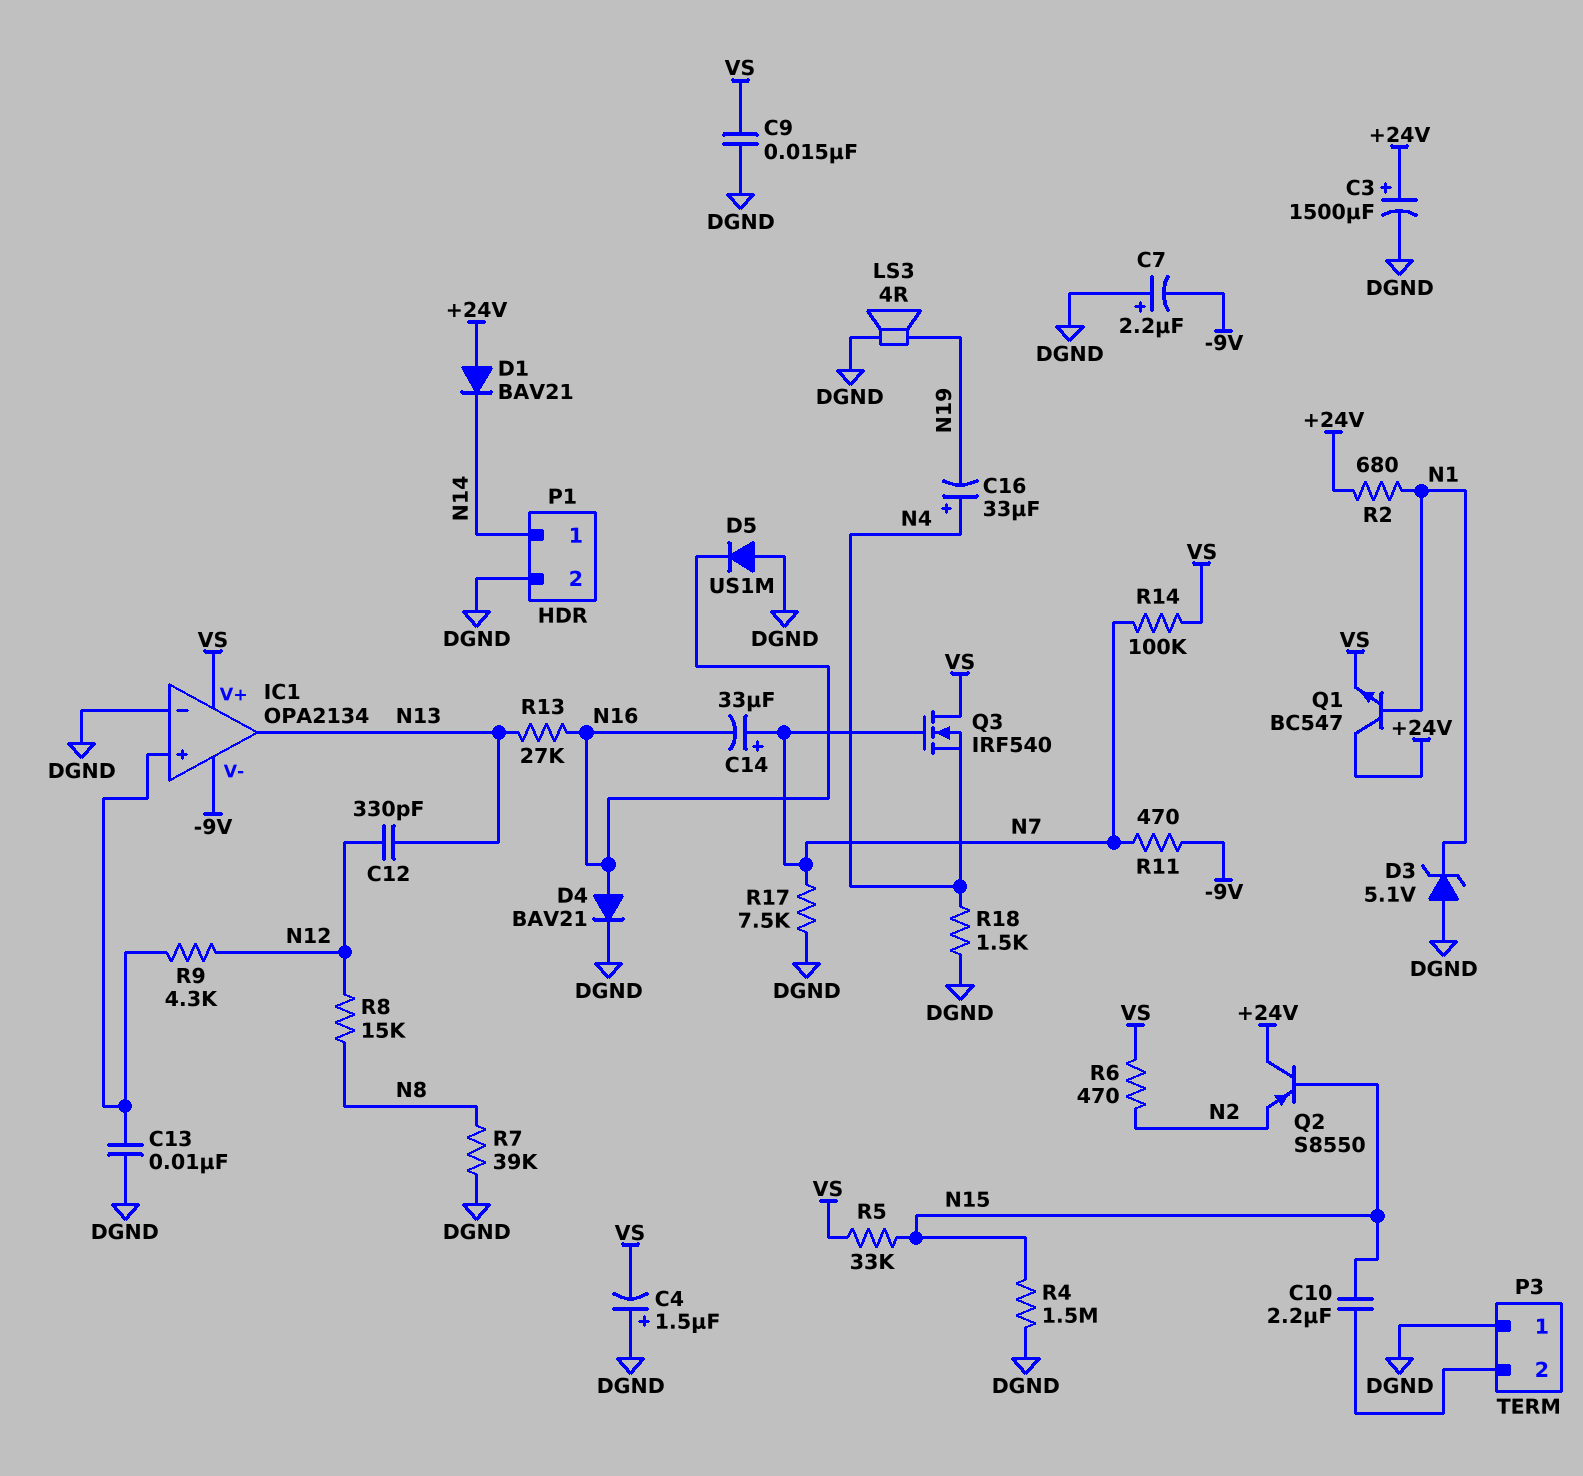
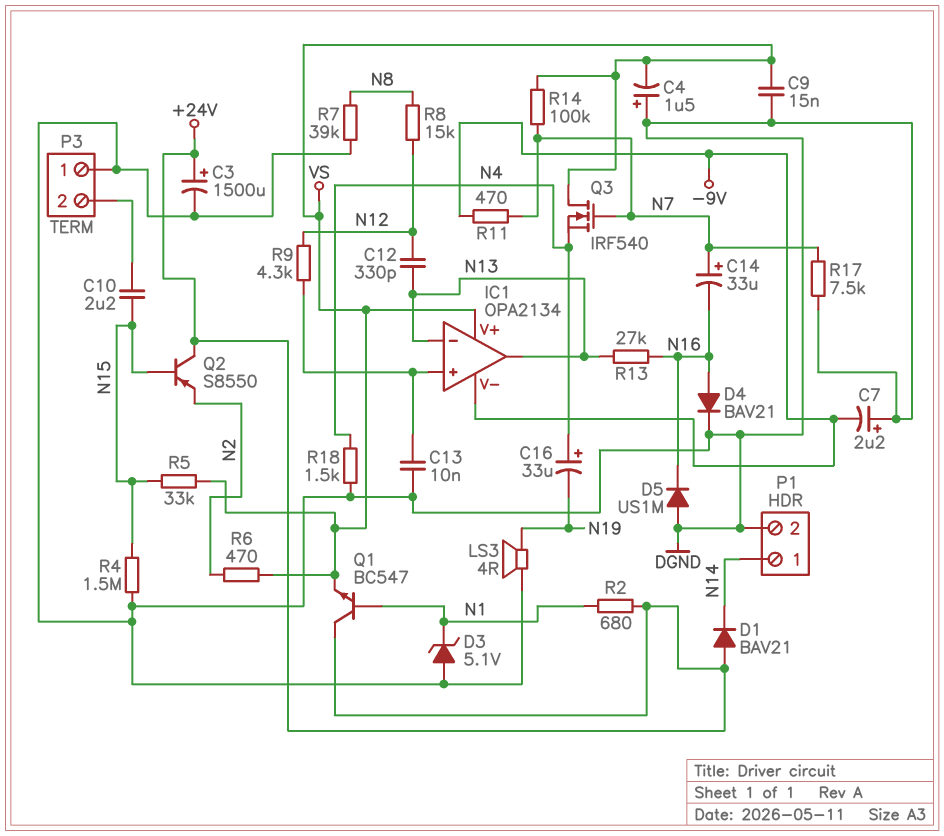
IC1 pin in-: DGND -> N13

